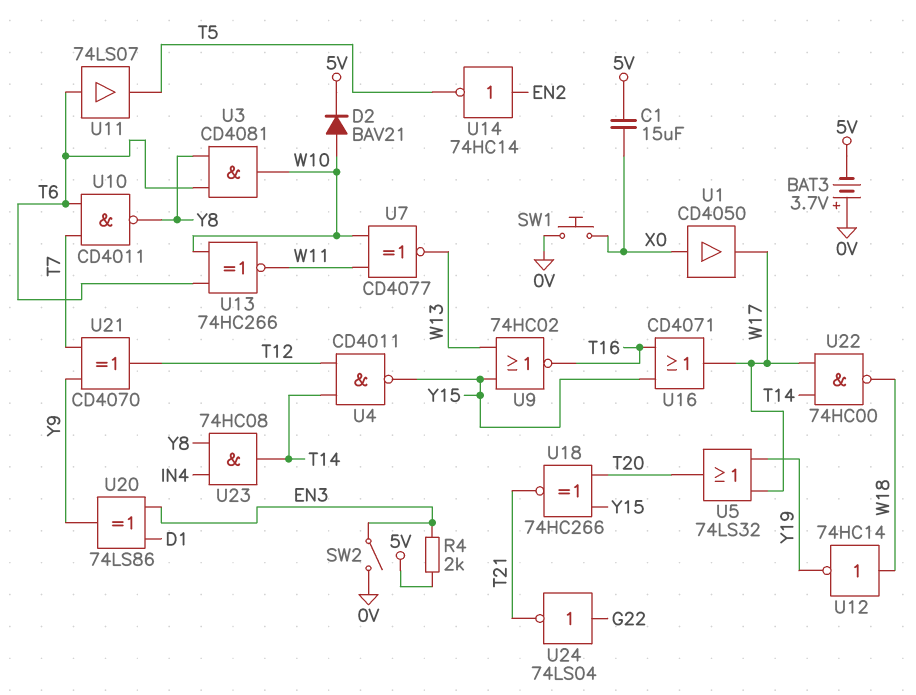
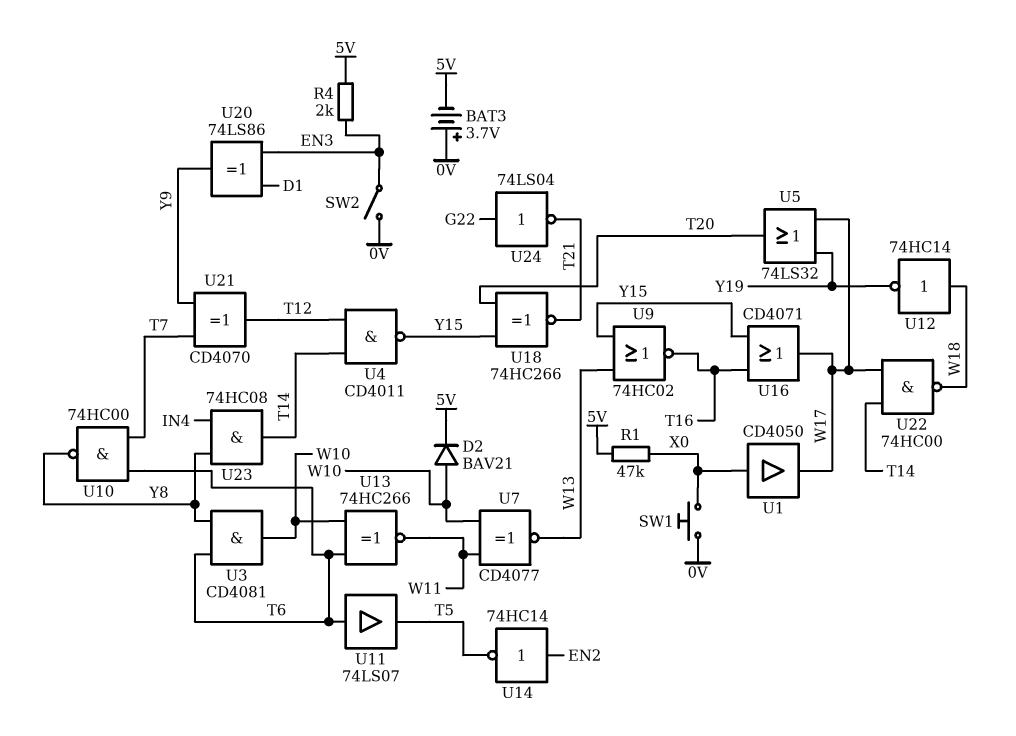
C1: 15uF (5V, X0) -> none
R1: none -> 47k (5V, X0)
U10: NAND CD4011 (in T6, in T7, out Y8) -> NAND 74HC00 (in T6, in T7, out Y8)

